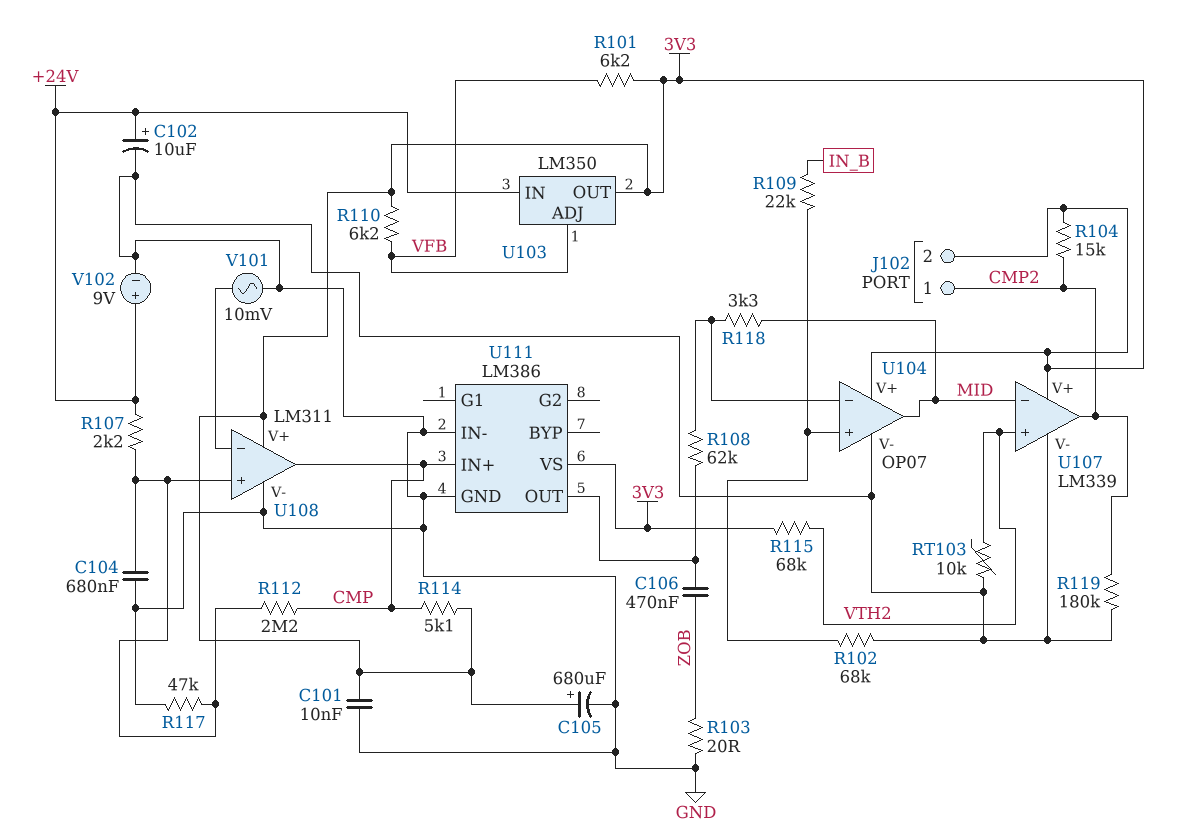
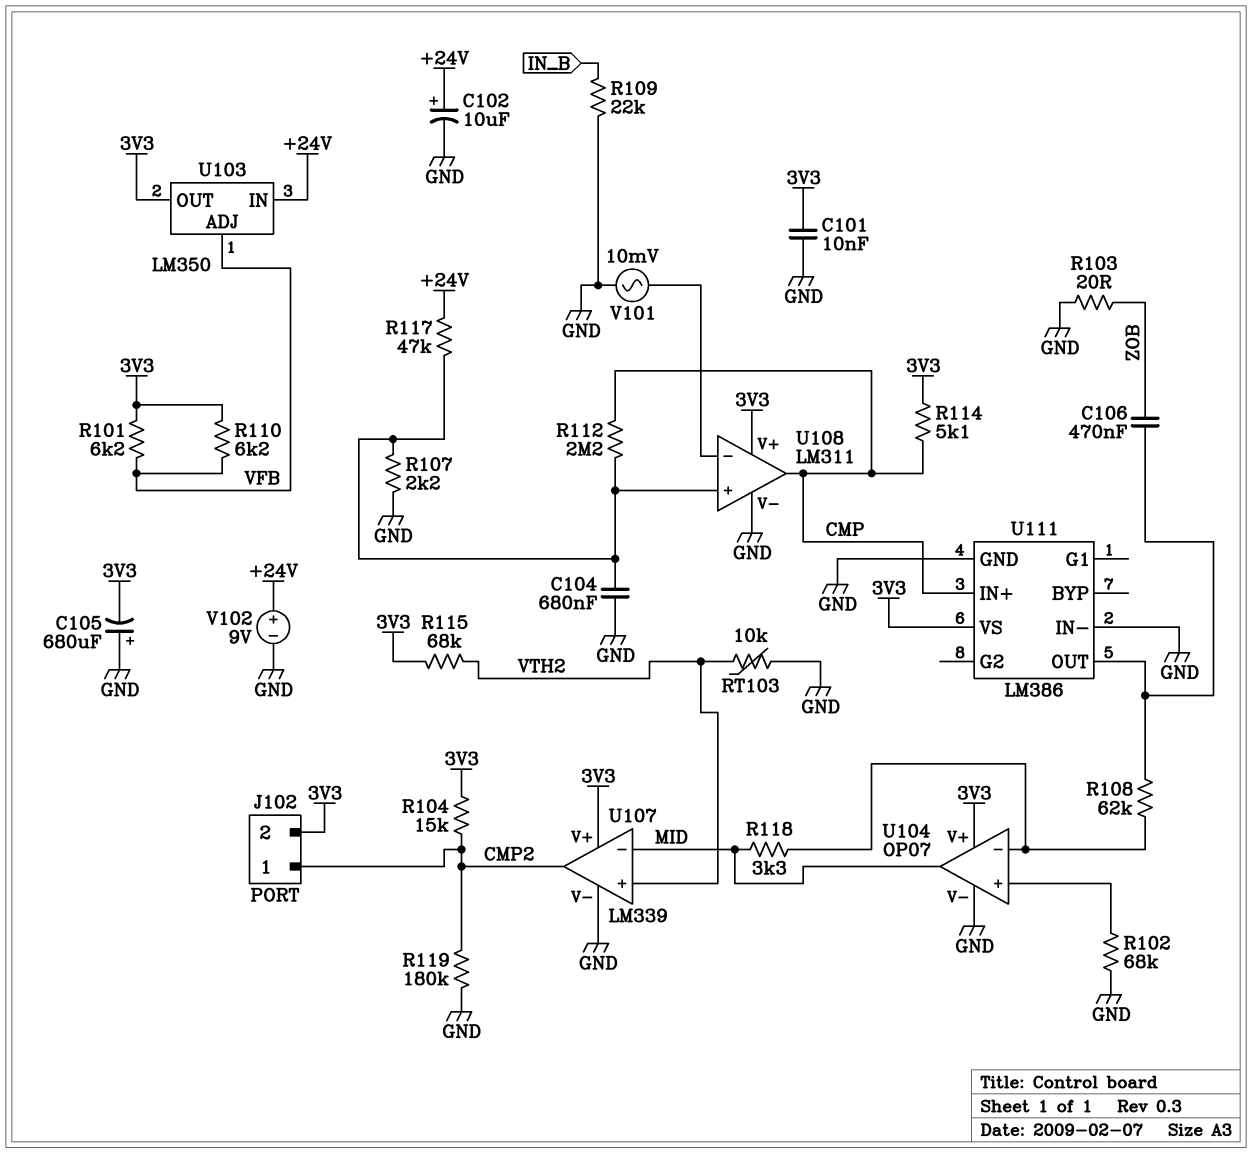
C105: 680uF (plus 3V3, minus GND) -> 680uF (plus GND, minus 3V3)
R107: 2.2k (+24V, U108/in+) -> 2.2k (GND, U108/in+)
R109: 22k (IN_B, U104/in+) -> 22k (GND, IN_B)
R117: 47k (GND, U108/in+) -> 47k (+24V, U108/in+)

